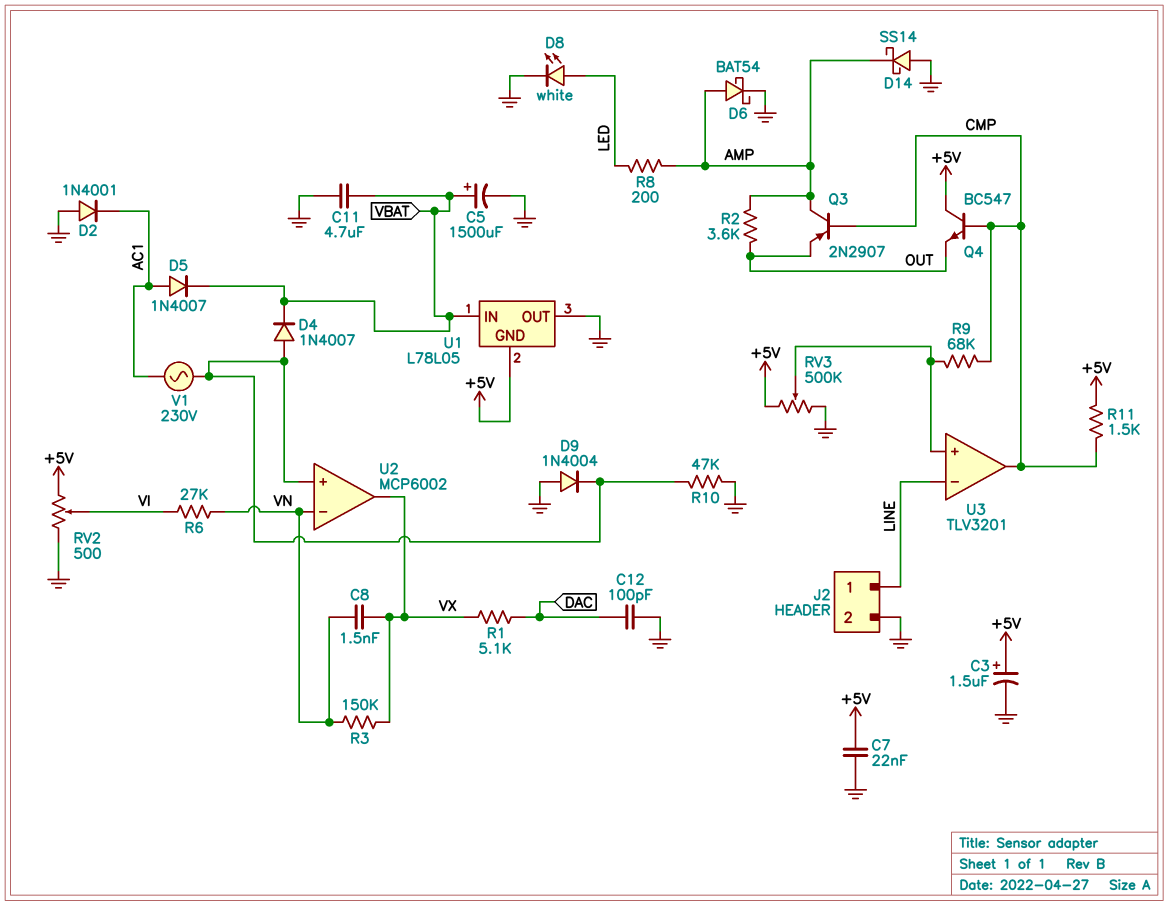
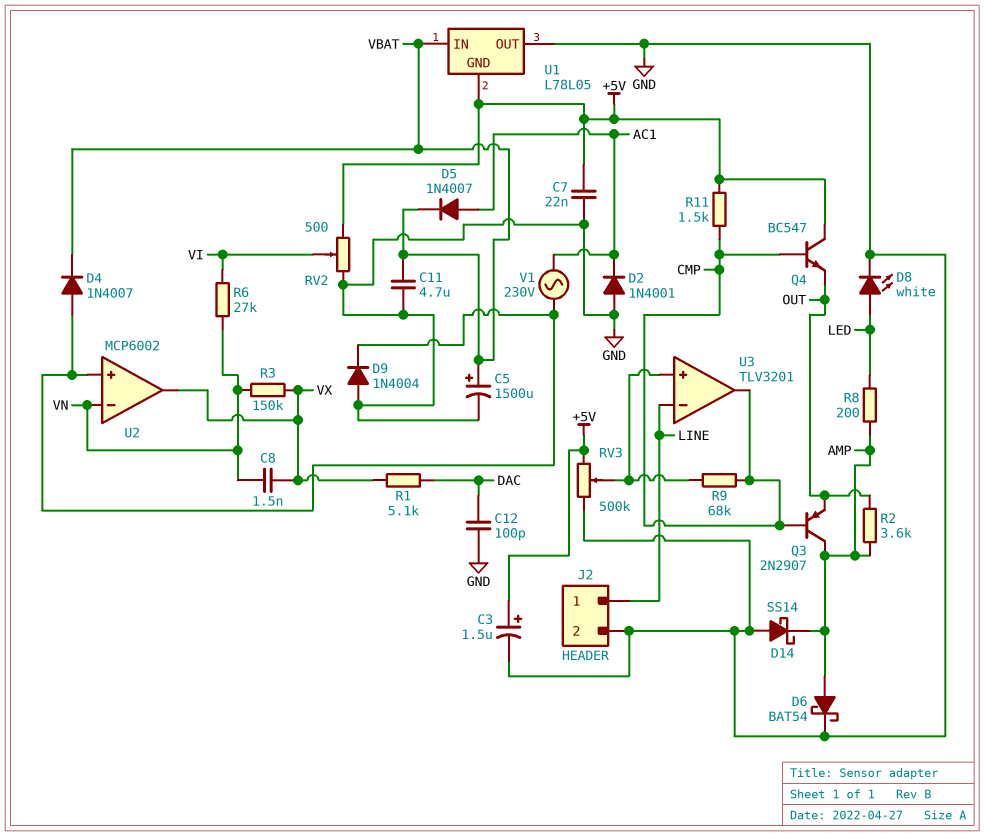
R10: 47k (GND, U2/in+) -> none

